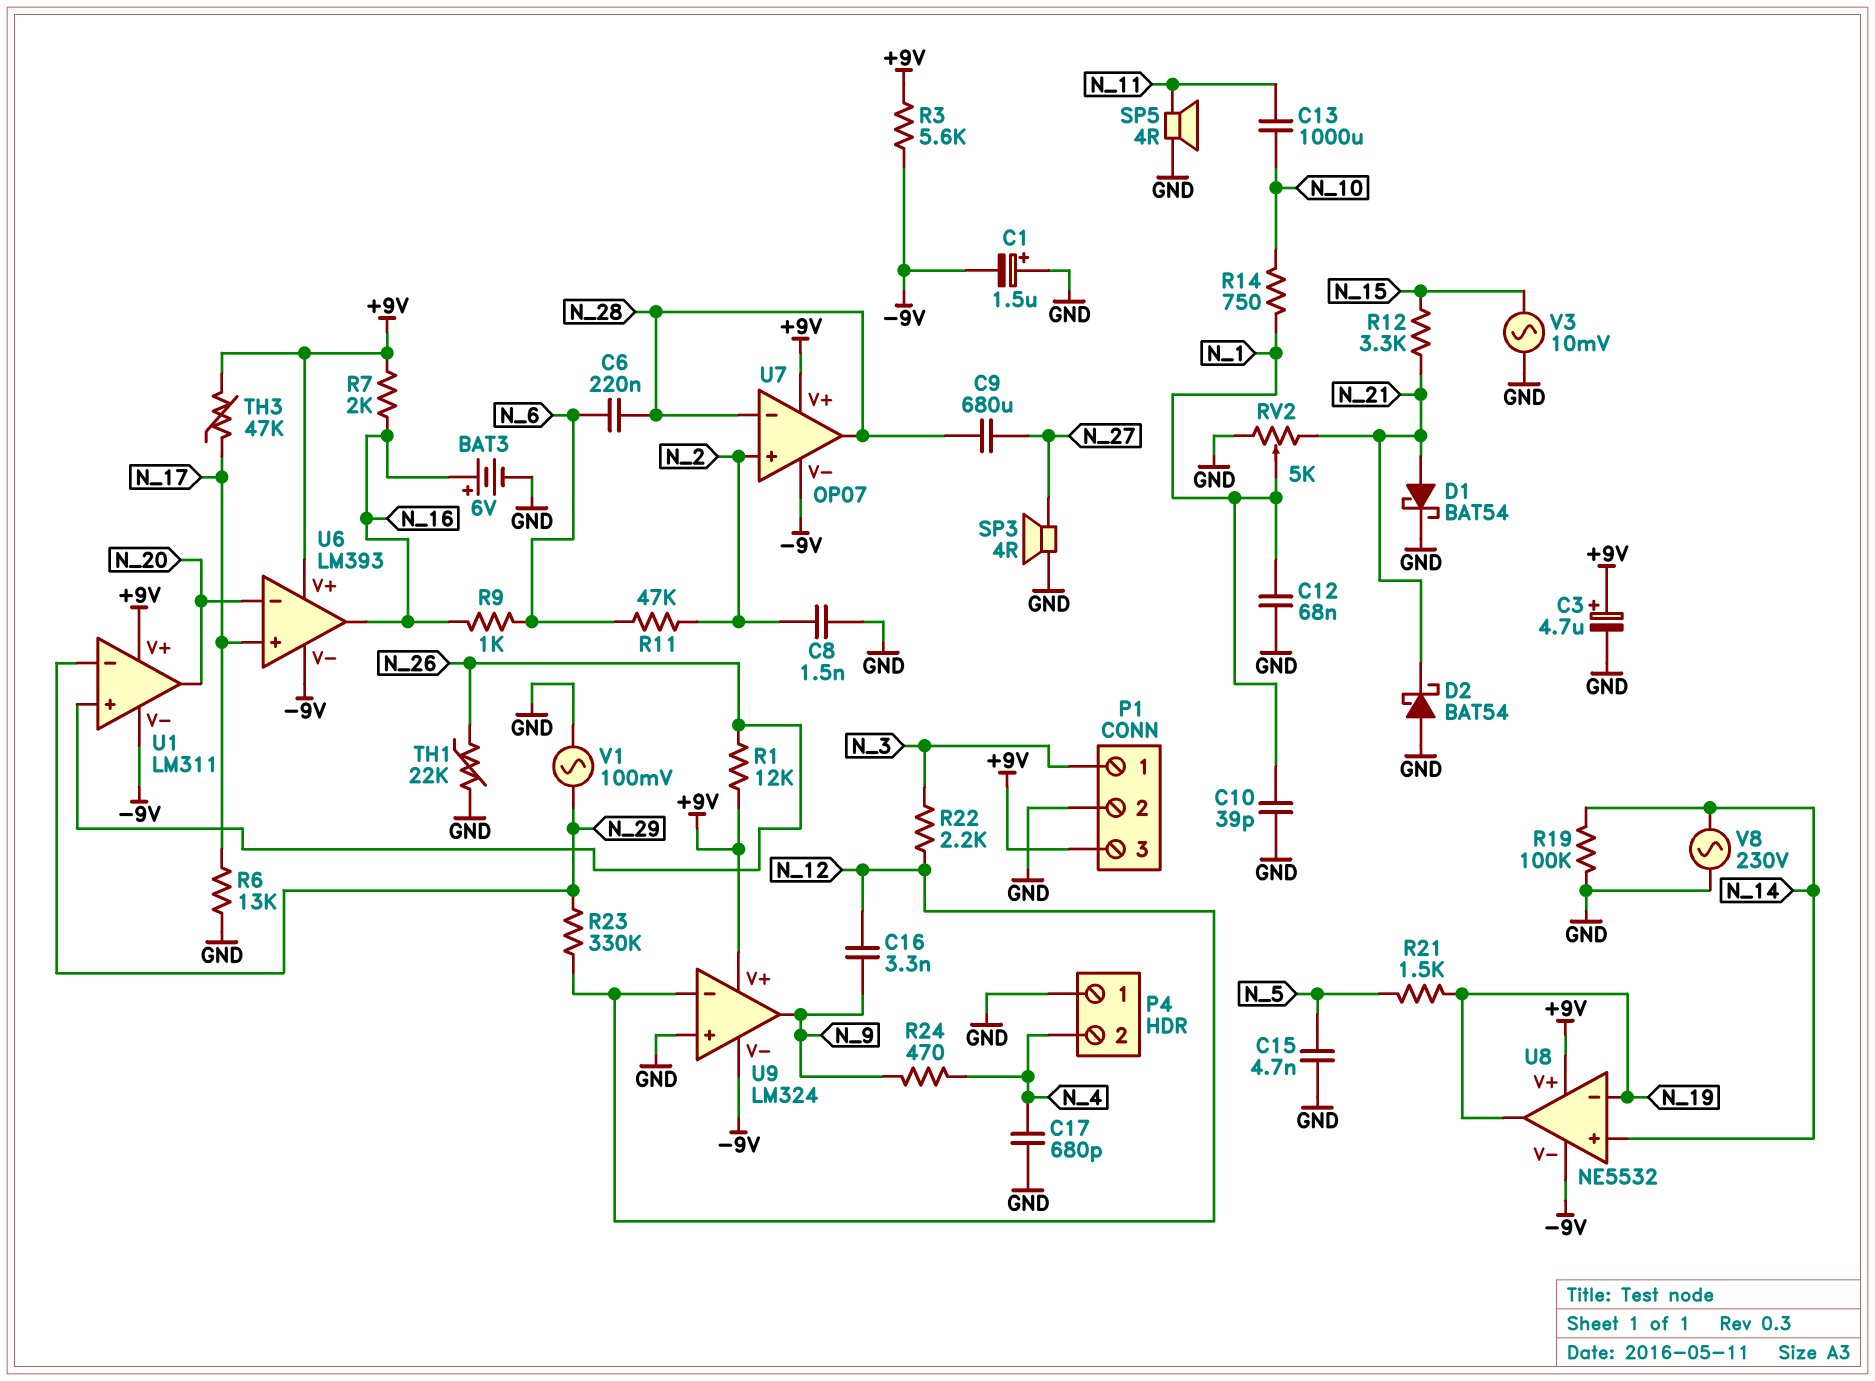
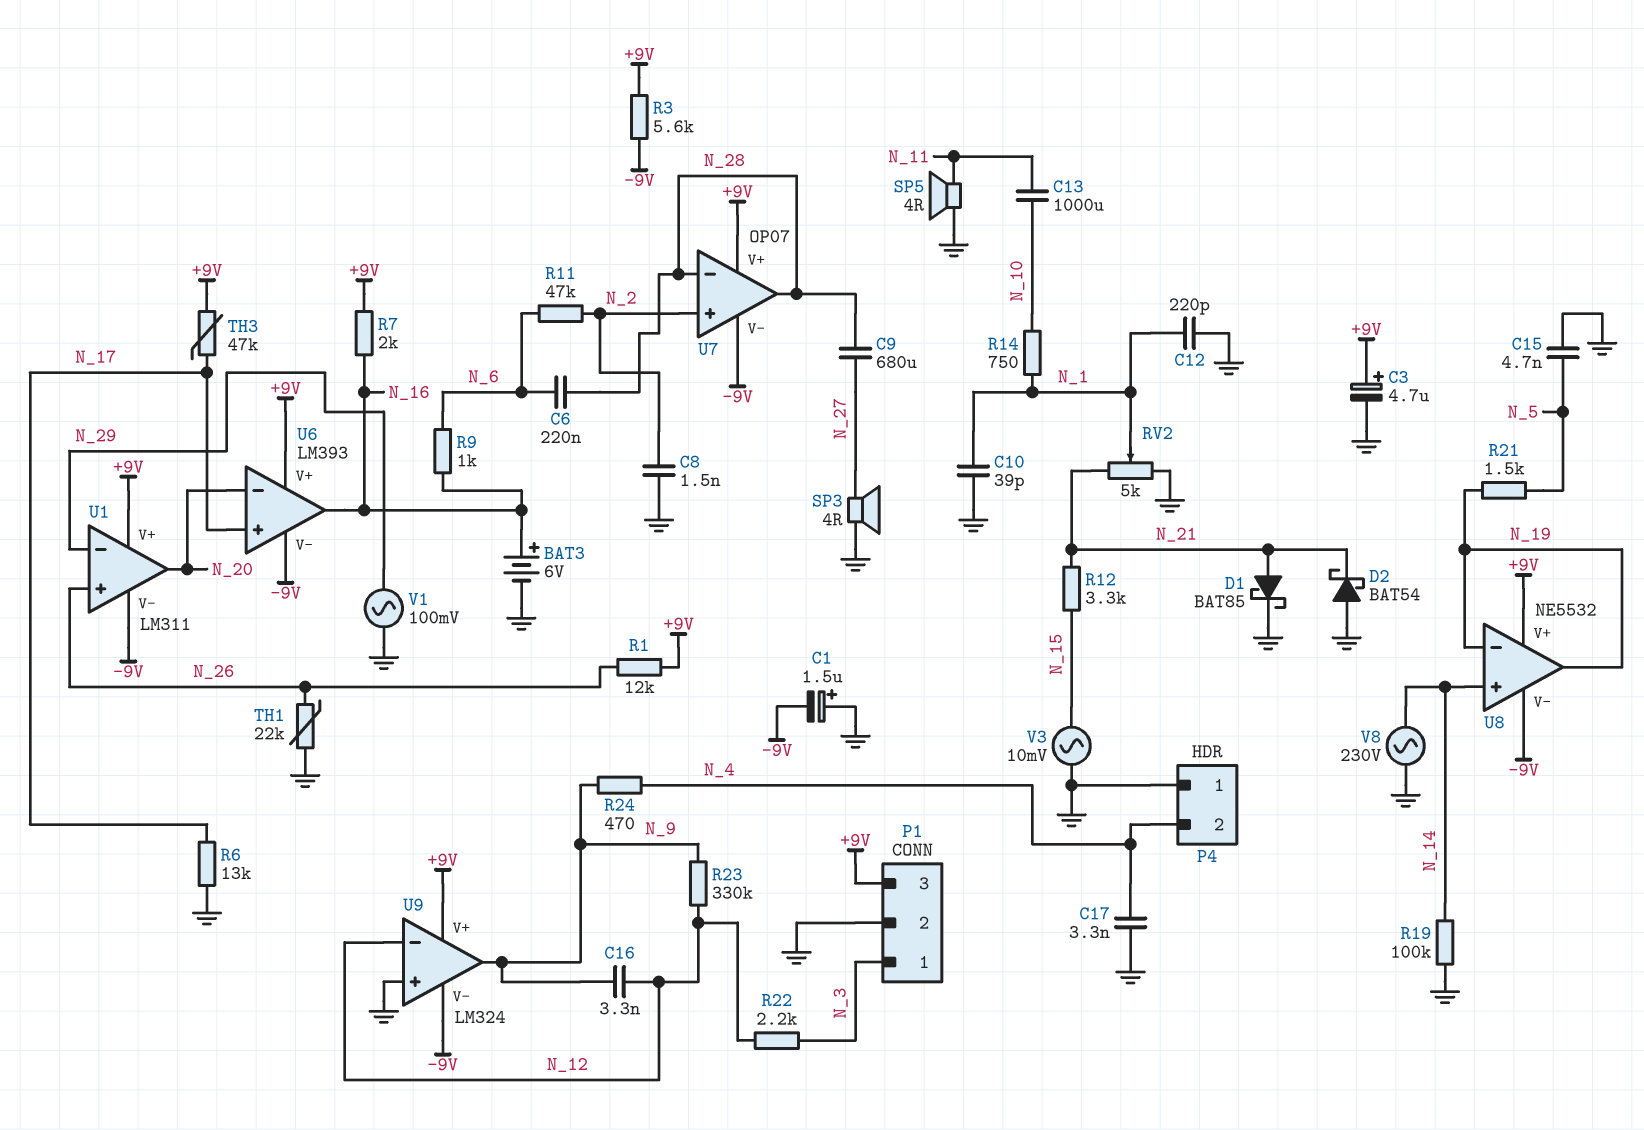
C12: 68nF (GND, N_1) -> 220pF (GND, N_1)
C17: 680pF (GND, N_4) -> 3.3nF (GND, N_4)
D1: schottky BAT54 (A N_21, K GND) -> schottky BAT85 (A N_21, K GND)
R23: 330k (N_12, N_29) -> 330k (N_9, N_12)

